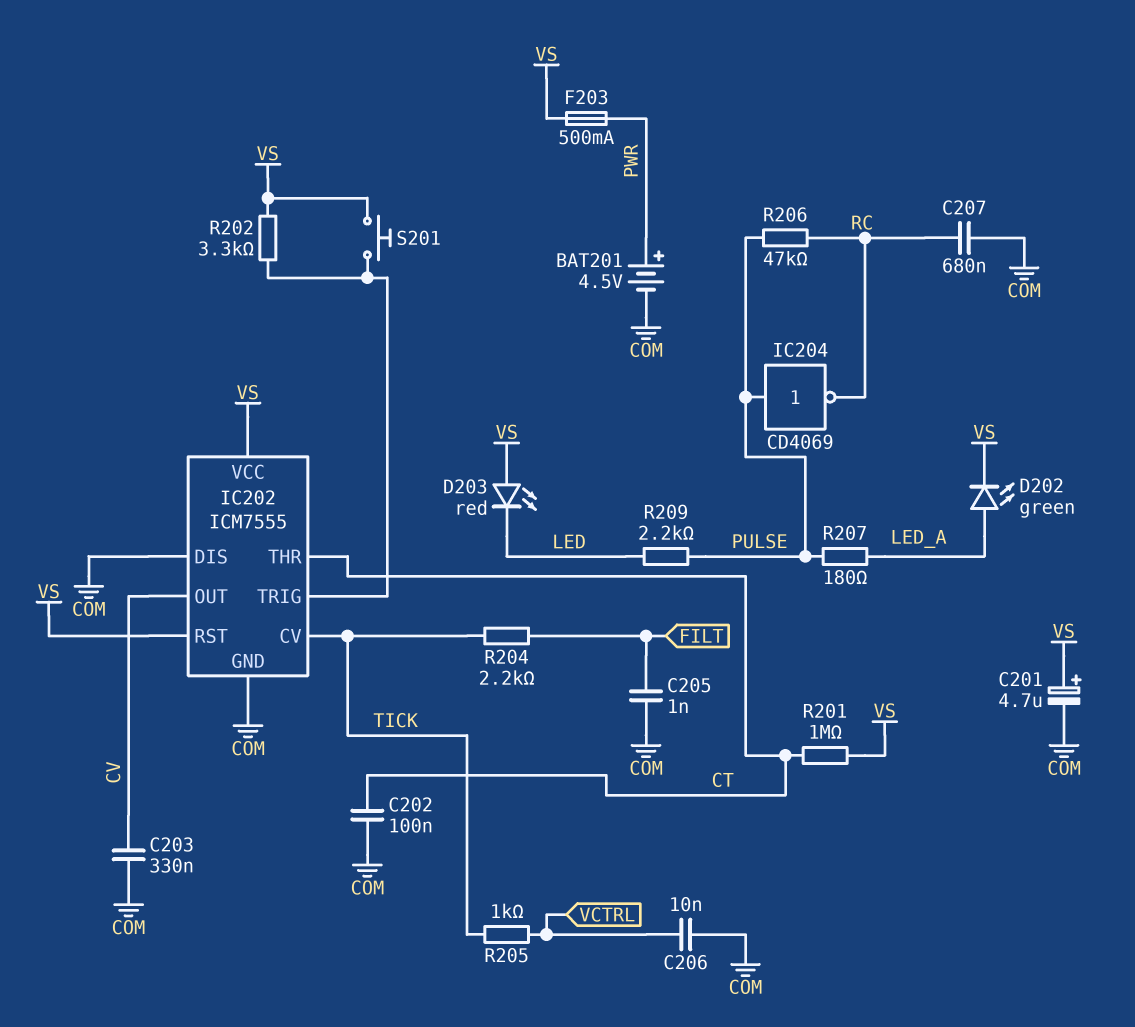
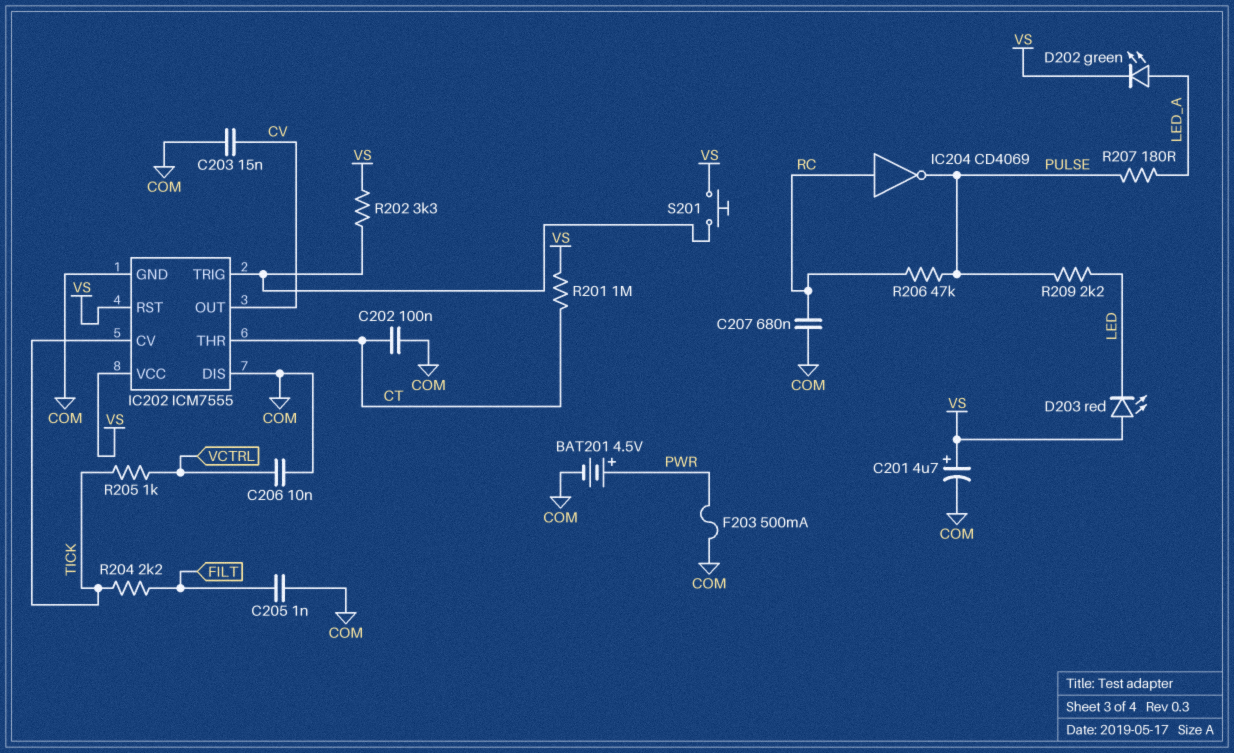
C203: 330nF (COM, CV) -> 15nF (COM, CV)
F203: 500mA (PWR, VS) -> 500mA (COM, PWR)
IC204: NOT CD4069 (in PULSE, out RC) -> NOT CD4069 (in RC, out PULSE)

